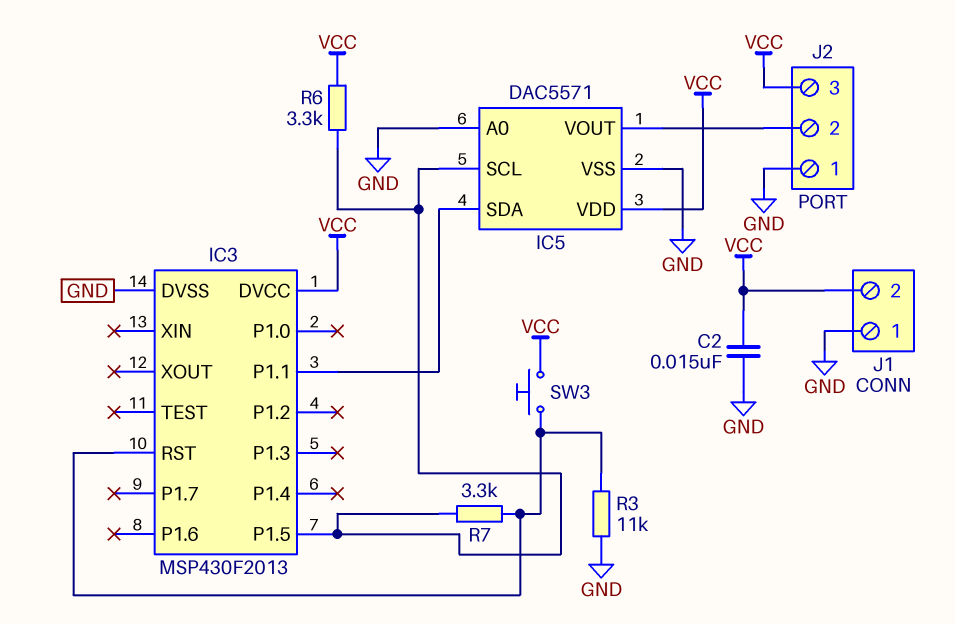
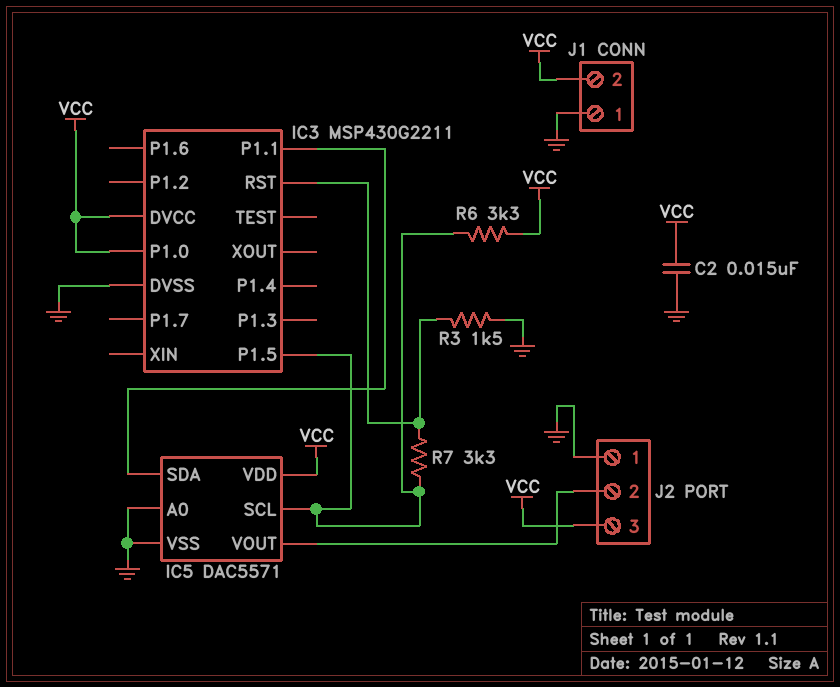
IC3: MSP430F2013 -> MSP430G2211
IC3 pin P1.0: none -> VCC
R3: 11k (GND, IC3/RST) -> 1.5k (GND, IC3/RST)
SW3: button (IC3/RST, VCC) -> none

